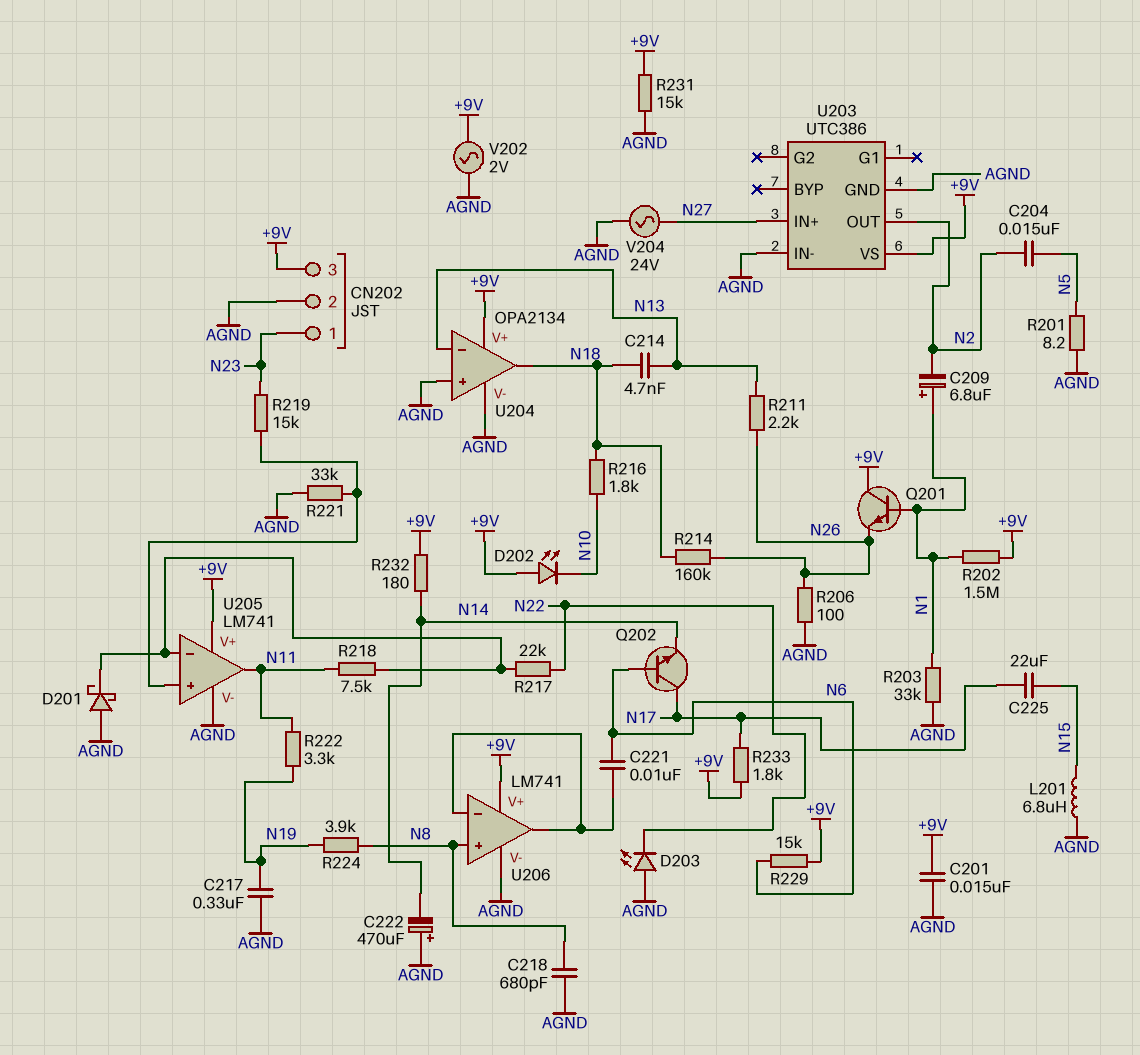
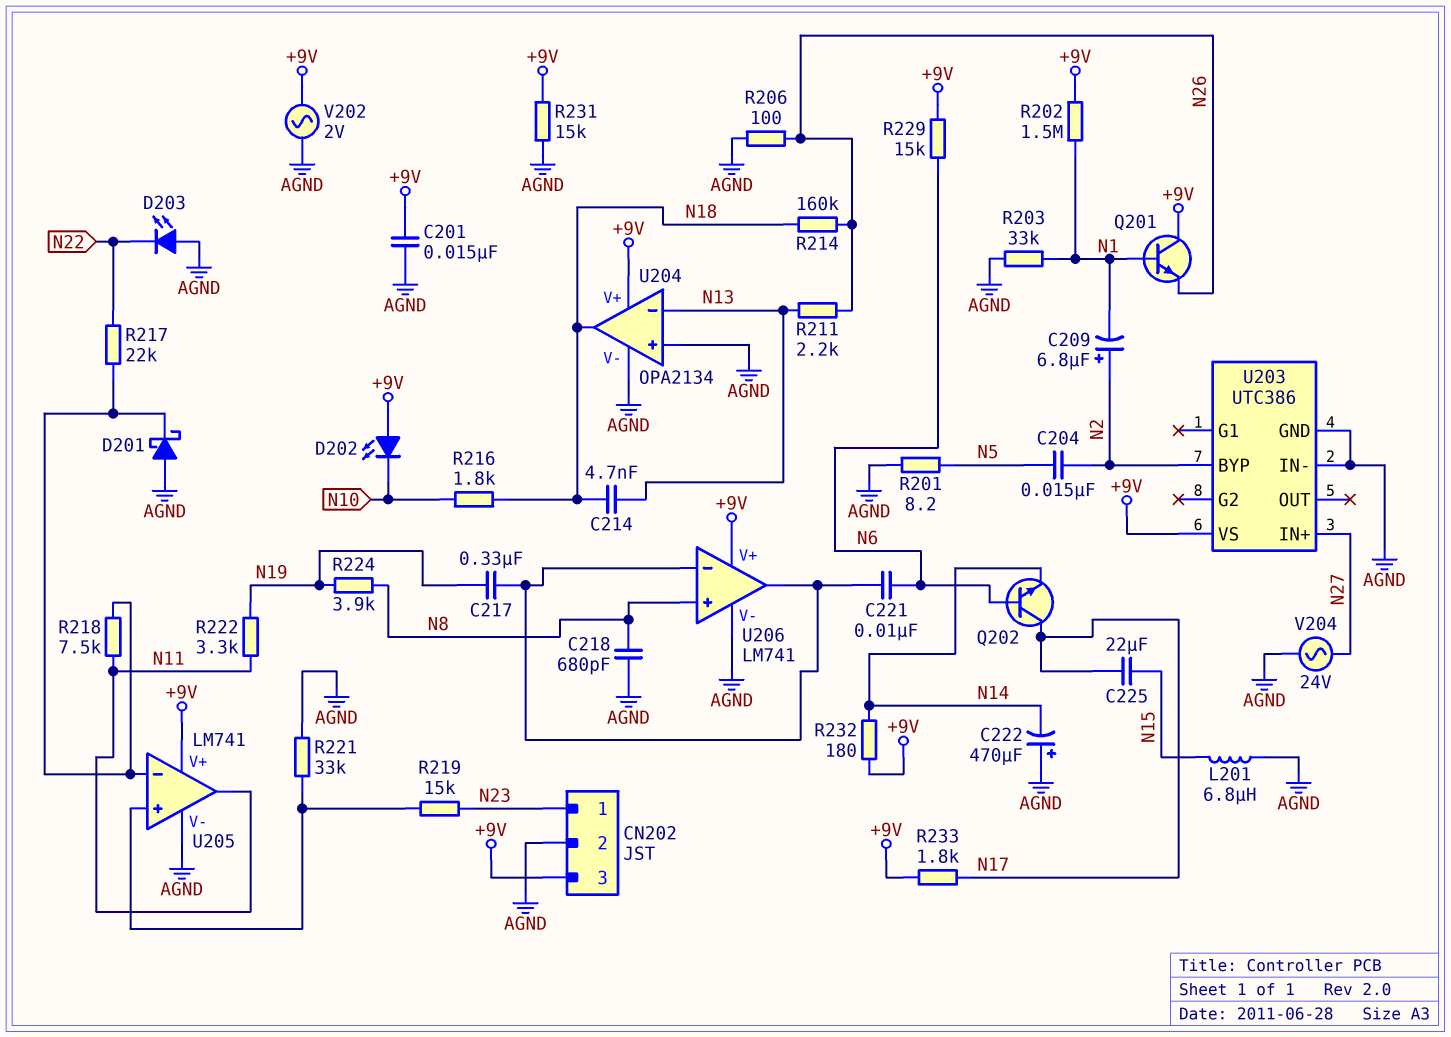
C209: 6.8uF (plus N1, minus N2) -> 6.8uF (plus N2, minus N1)
C217: 330nF (AGND, N19) -> 330nF (N19, U206/in-)
U203 pin BYP: none -> N2
U203 pin OUT: N2 -> none

